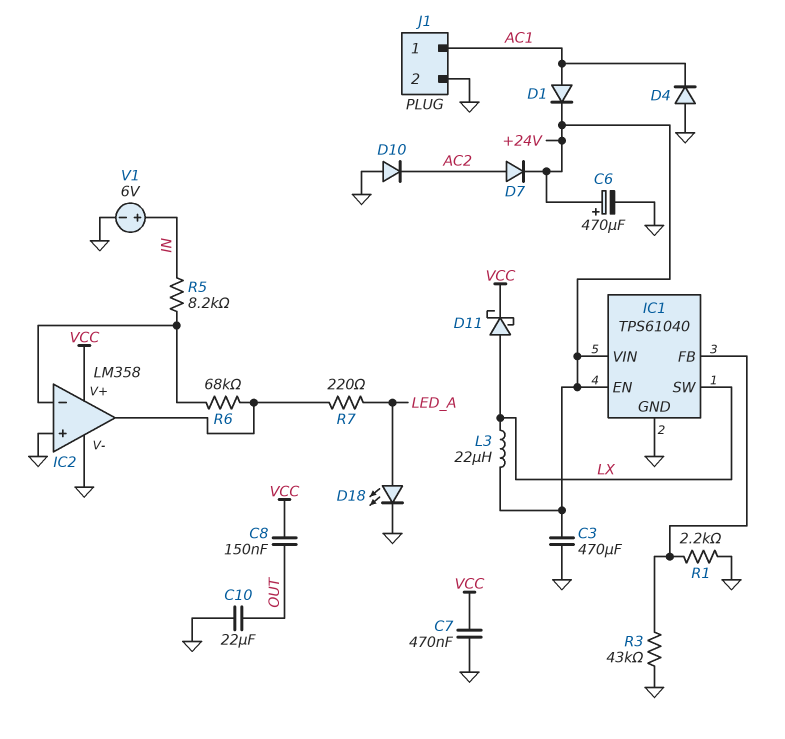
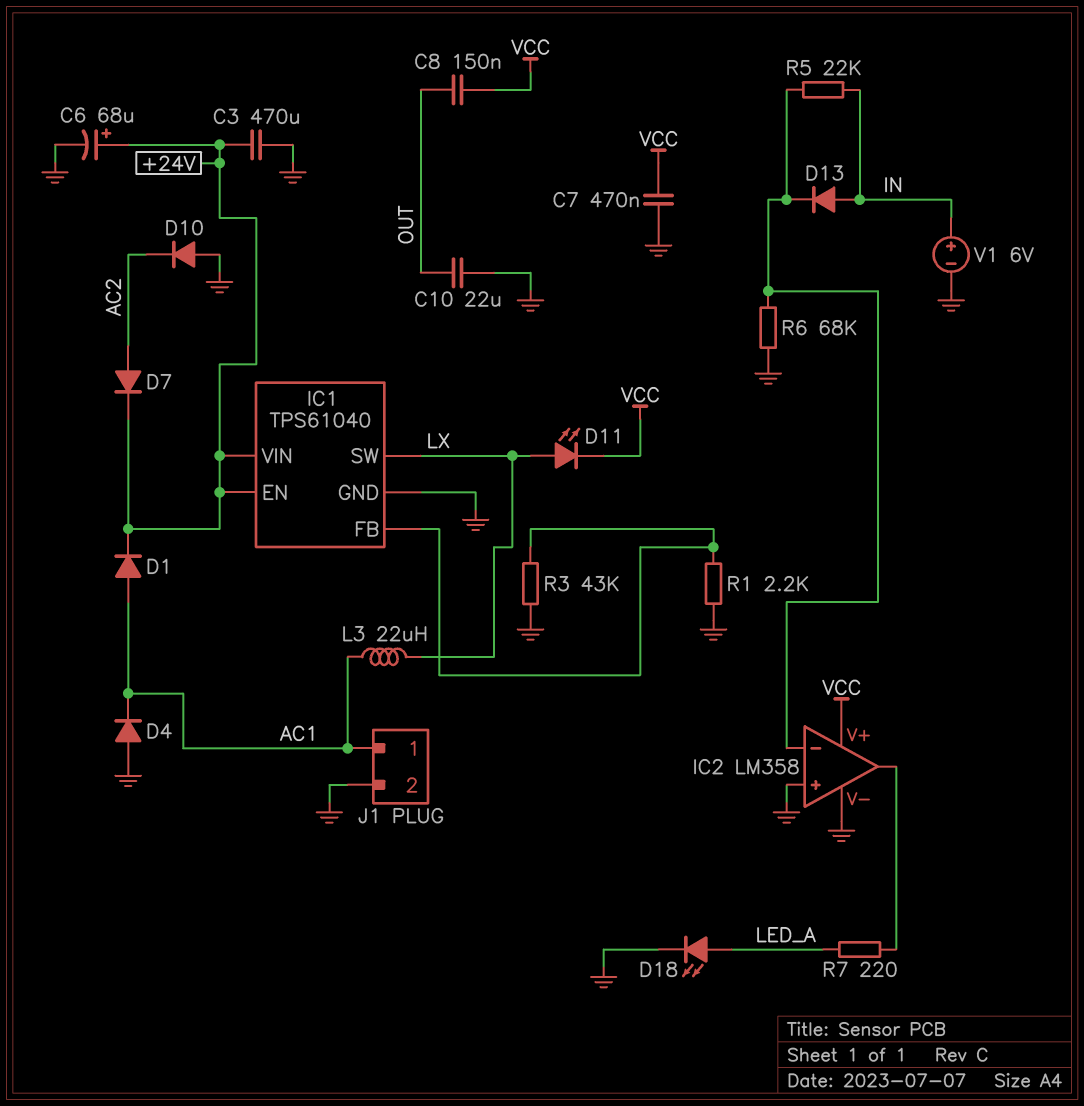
C6: 470uF (plus +24V, minus GND) -> 68uF (plus +24V, minus GND)
D11: schottky (A LX, K VCC) -> LED (A LX, K VCC)
D13: none -> diode (A IN, K IC2/in-)
L3: 22uH (+24V, LX) -> 22uH (AC1, LX)
R5: 8.2k (IC2/in-, IN) -> 22k (IC2/in-, IN)
R6: 68k (IC2/in-, IC2/out) -> 68k (GND, IC2/in-)

